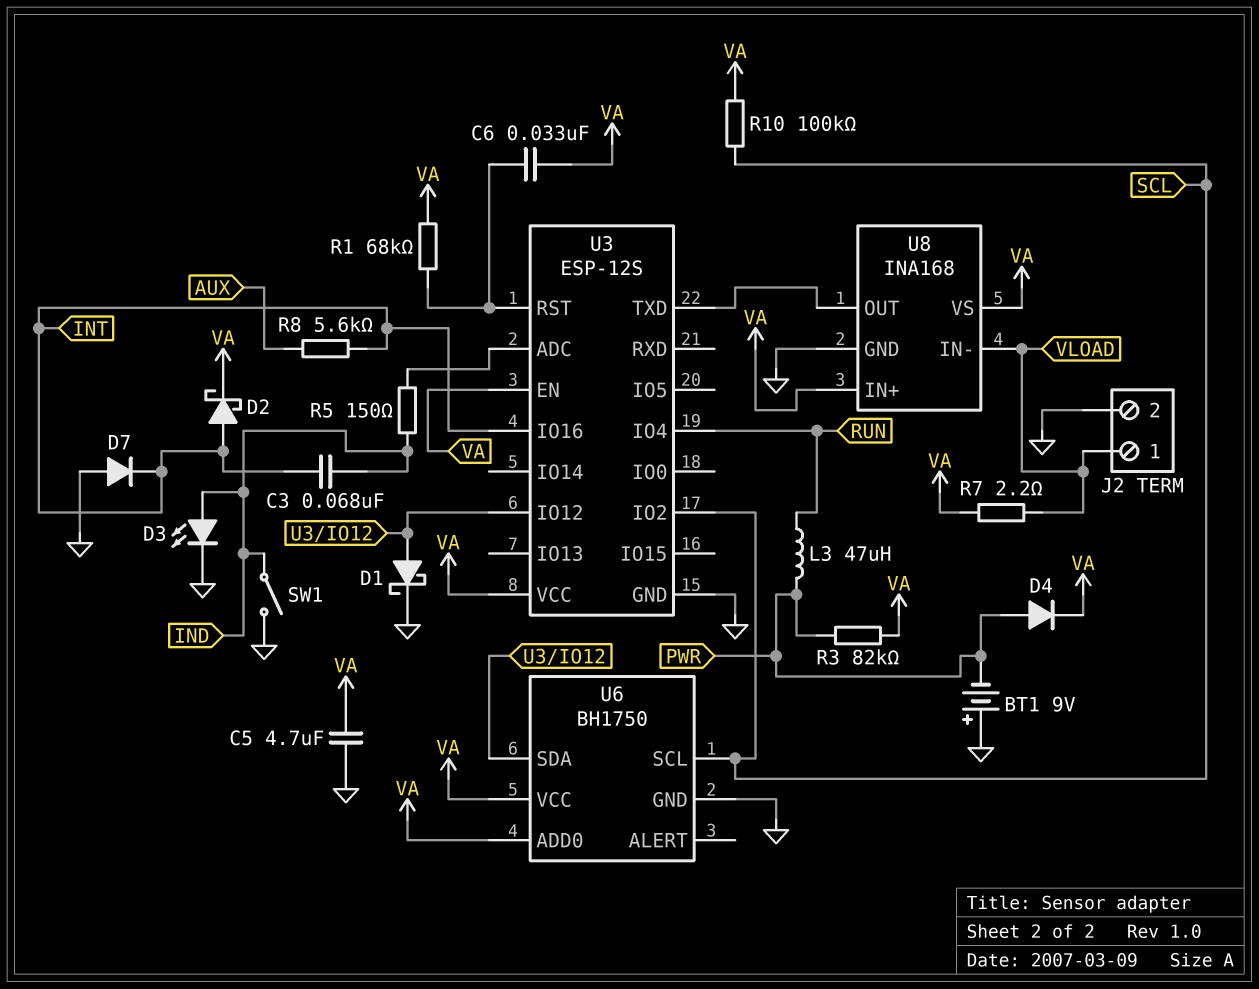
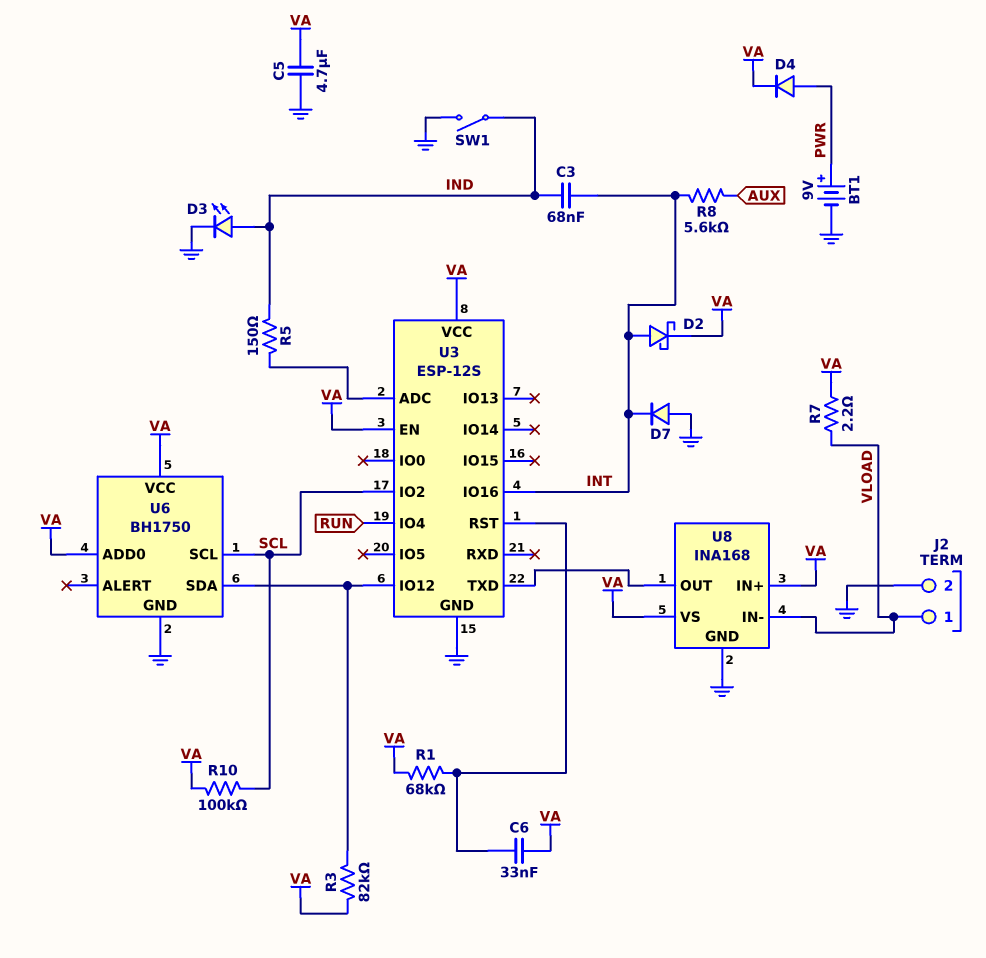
BT1: 9V (plus GND, minus PWR) -> 9V (plus PWR, minus GND)
D1: schottky (A U3/IO12, K GND) -> none
L3: 47uH (PWR, RUN) -> none
R3: 82k (PWR, VA) -> 82k (U3/IO12, VA)

